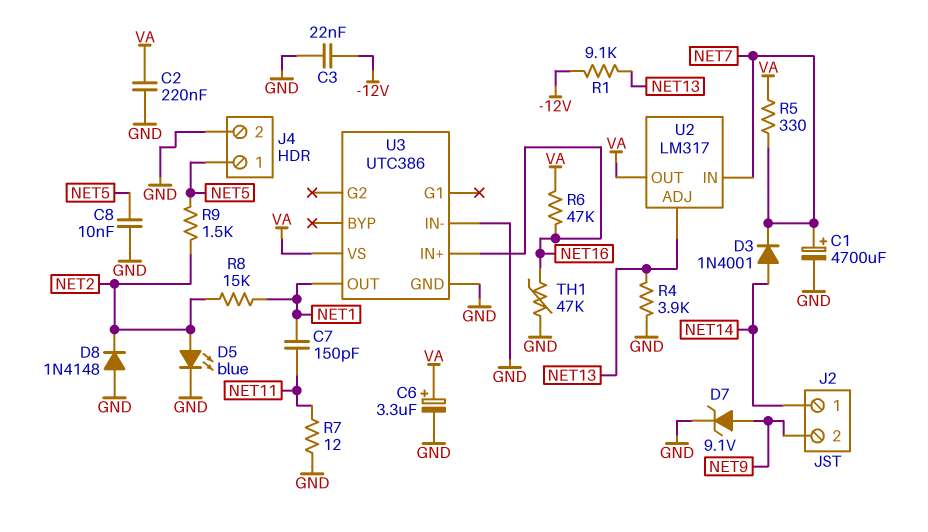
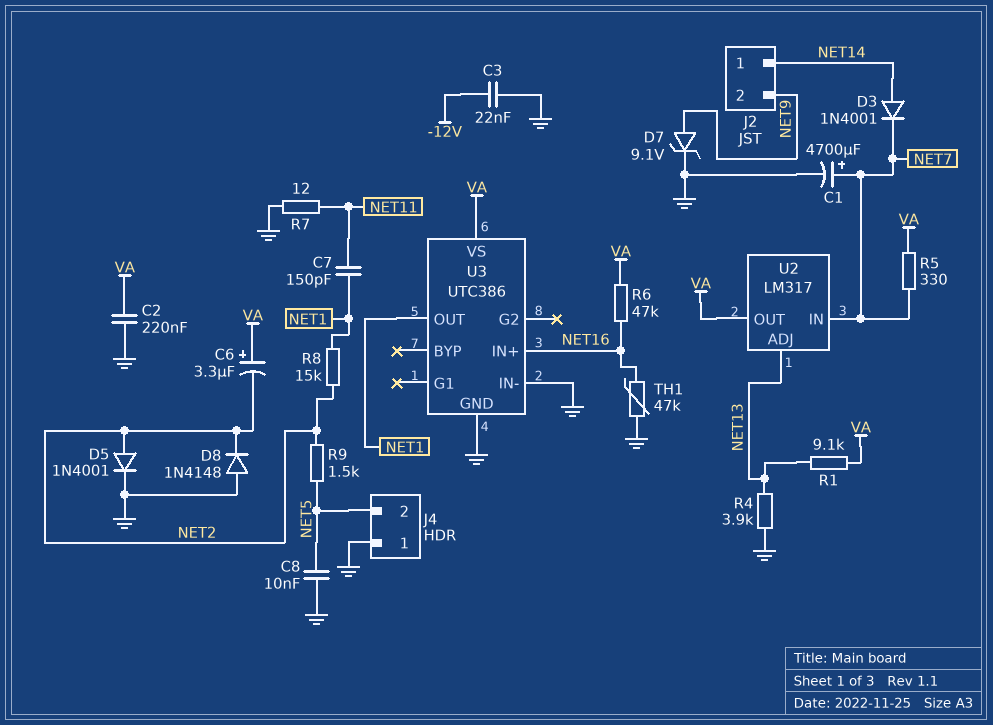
C6: 3.3uF (plus VA, minus GND) -> 3.3uF (plus VA, minus NET2)
D5: LED blue (A NET2, K GND) -> diode 1N4001 (A NET2, K GND)
J4 pin 1: NET5 -> GND
J4 pin 2: GND -> NET5
R1: 9.1k (-12V, NET13) -> 9.1k (NET13, VA)

